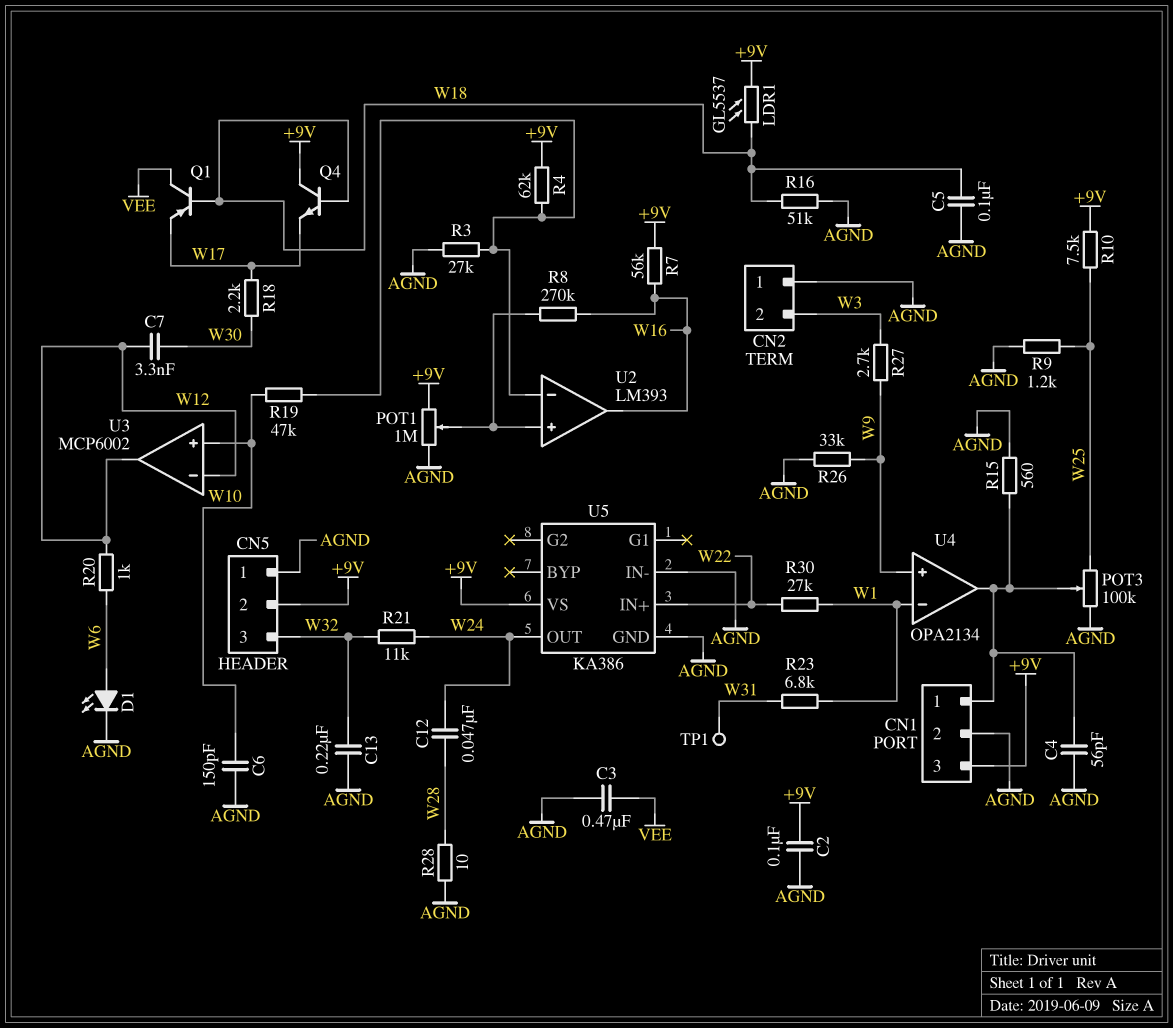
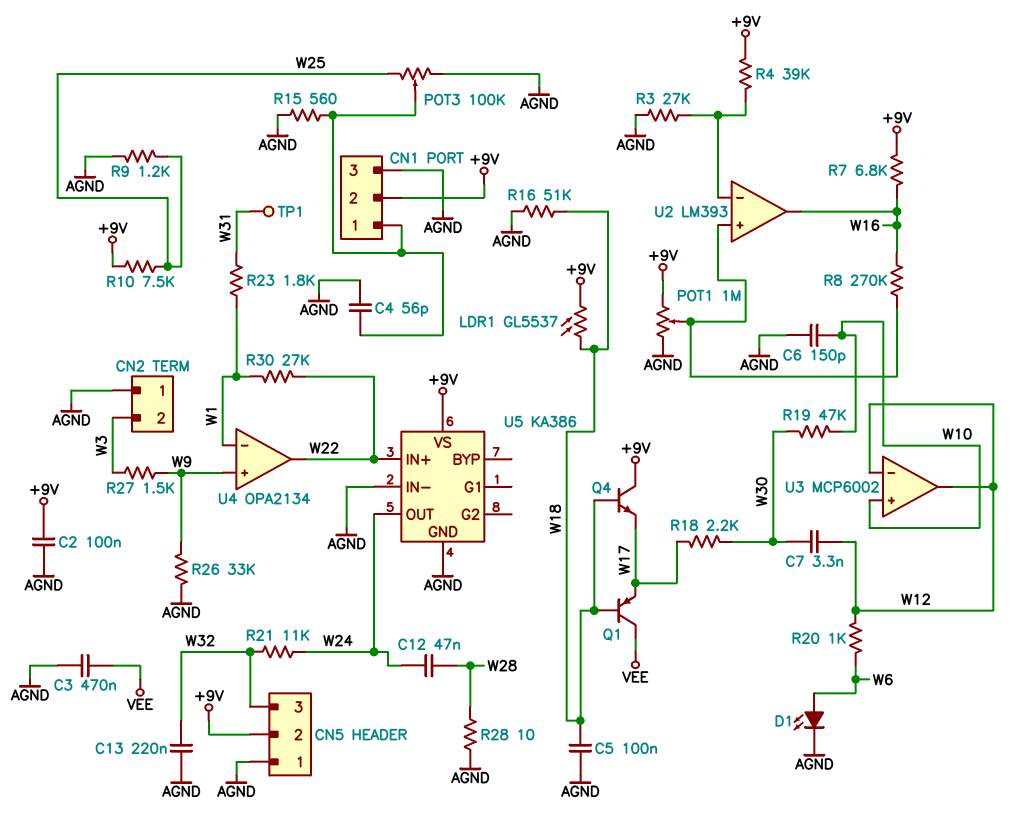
CN1 pin 2: AGND -> +9V
CN1 pin 3: +9V -> AGND
R4: 62k (+9V, U2/in-) -> 39k (+9V, U2/in-)
R7: 56k (+9V, W16) -> 6.8k (+9V, W16)
R19: 47k (U2/in-, W10) -> 47k (W10, W30)
R23: 6.8k (W1, W31) -> 1.8k (W1, W31)
R27: 2.7k (W3, W9) -> 1.5k (W3, W9)
U4 pin out: CN1/1 -> W22

